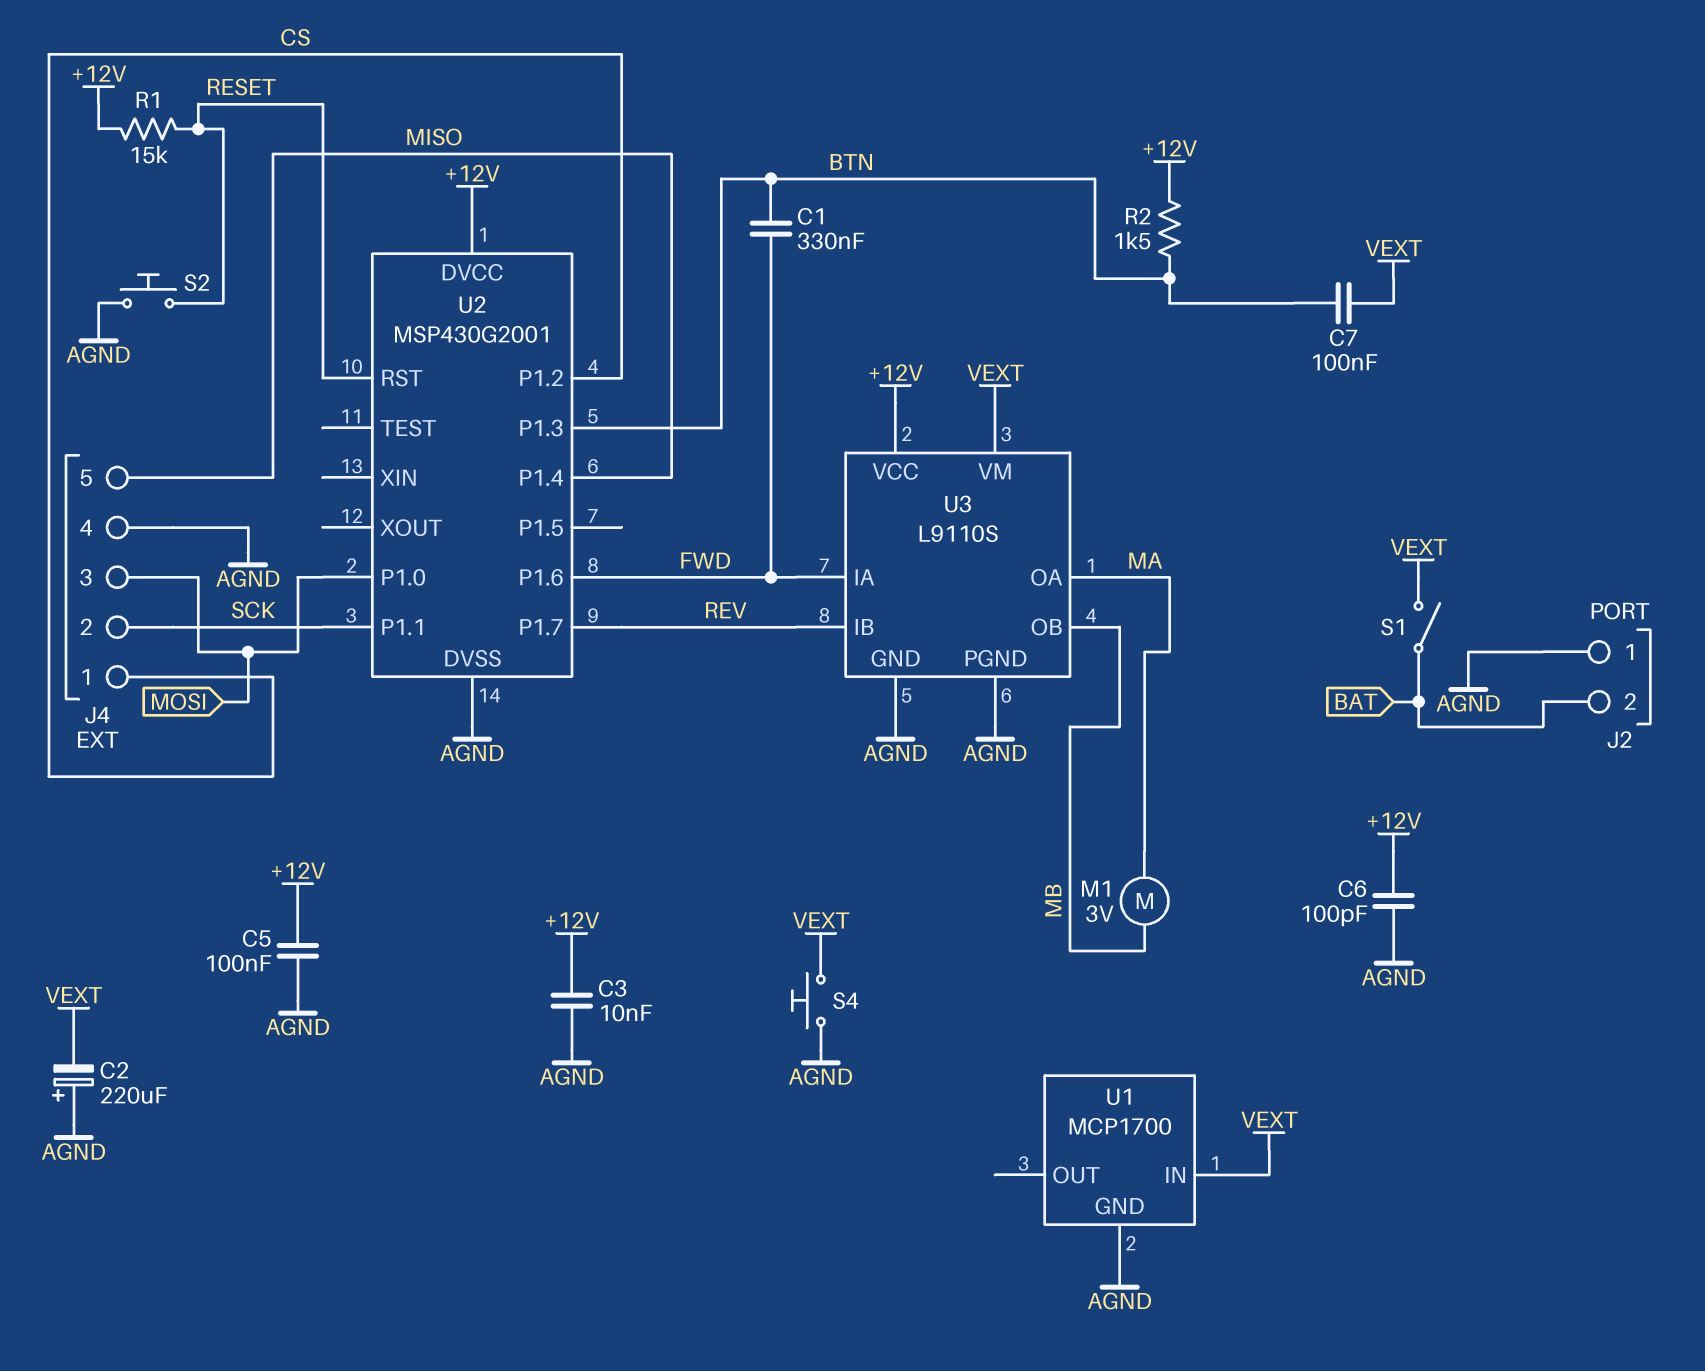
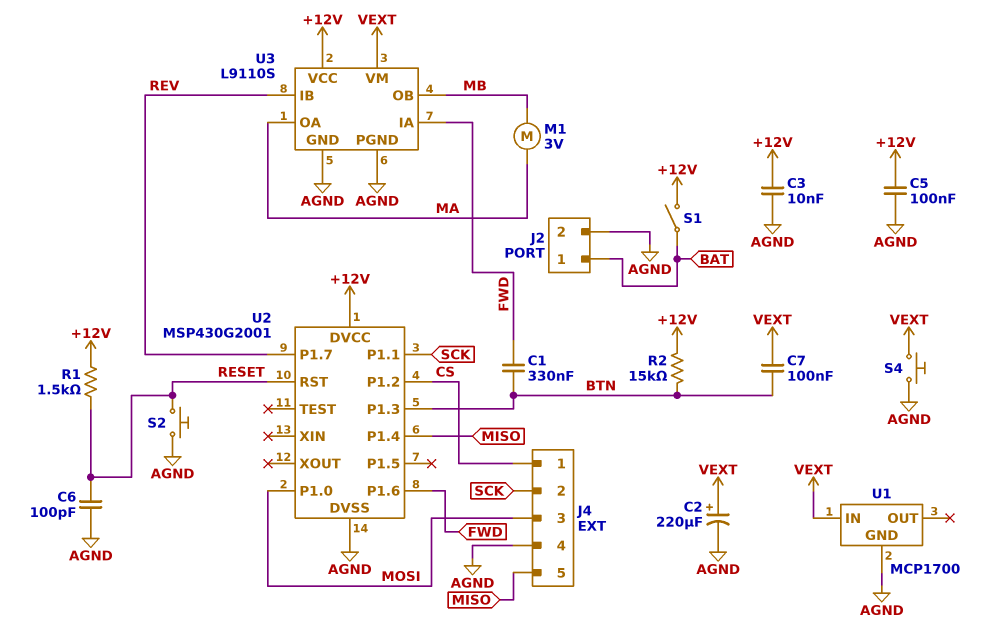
C2: 220uF (plus AGND, minus VEXT) -> 220uF (plus VEXT, minus AGND)
C6: 100pF (+12V, AGND) -> 100pF (AGND, RESET)
J2 pin 1: AGND -> BAT
J2 pin 2: BAT -> AGND
R1: 15k (+12V, RESET) -> 1.5k (+12V, RESET)
R2: 1.5k (+12V, BTN) -> 15k (+12V, BTN)
S1: switch (BAT, VEXT) -> switch (+12V, BAT)

